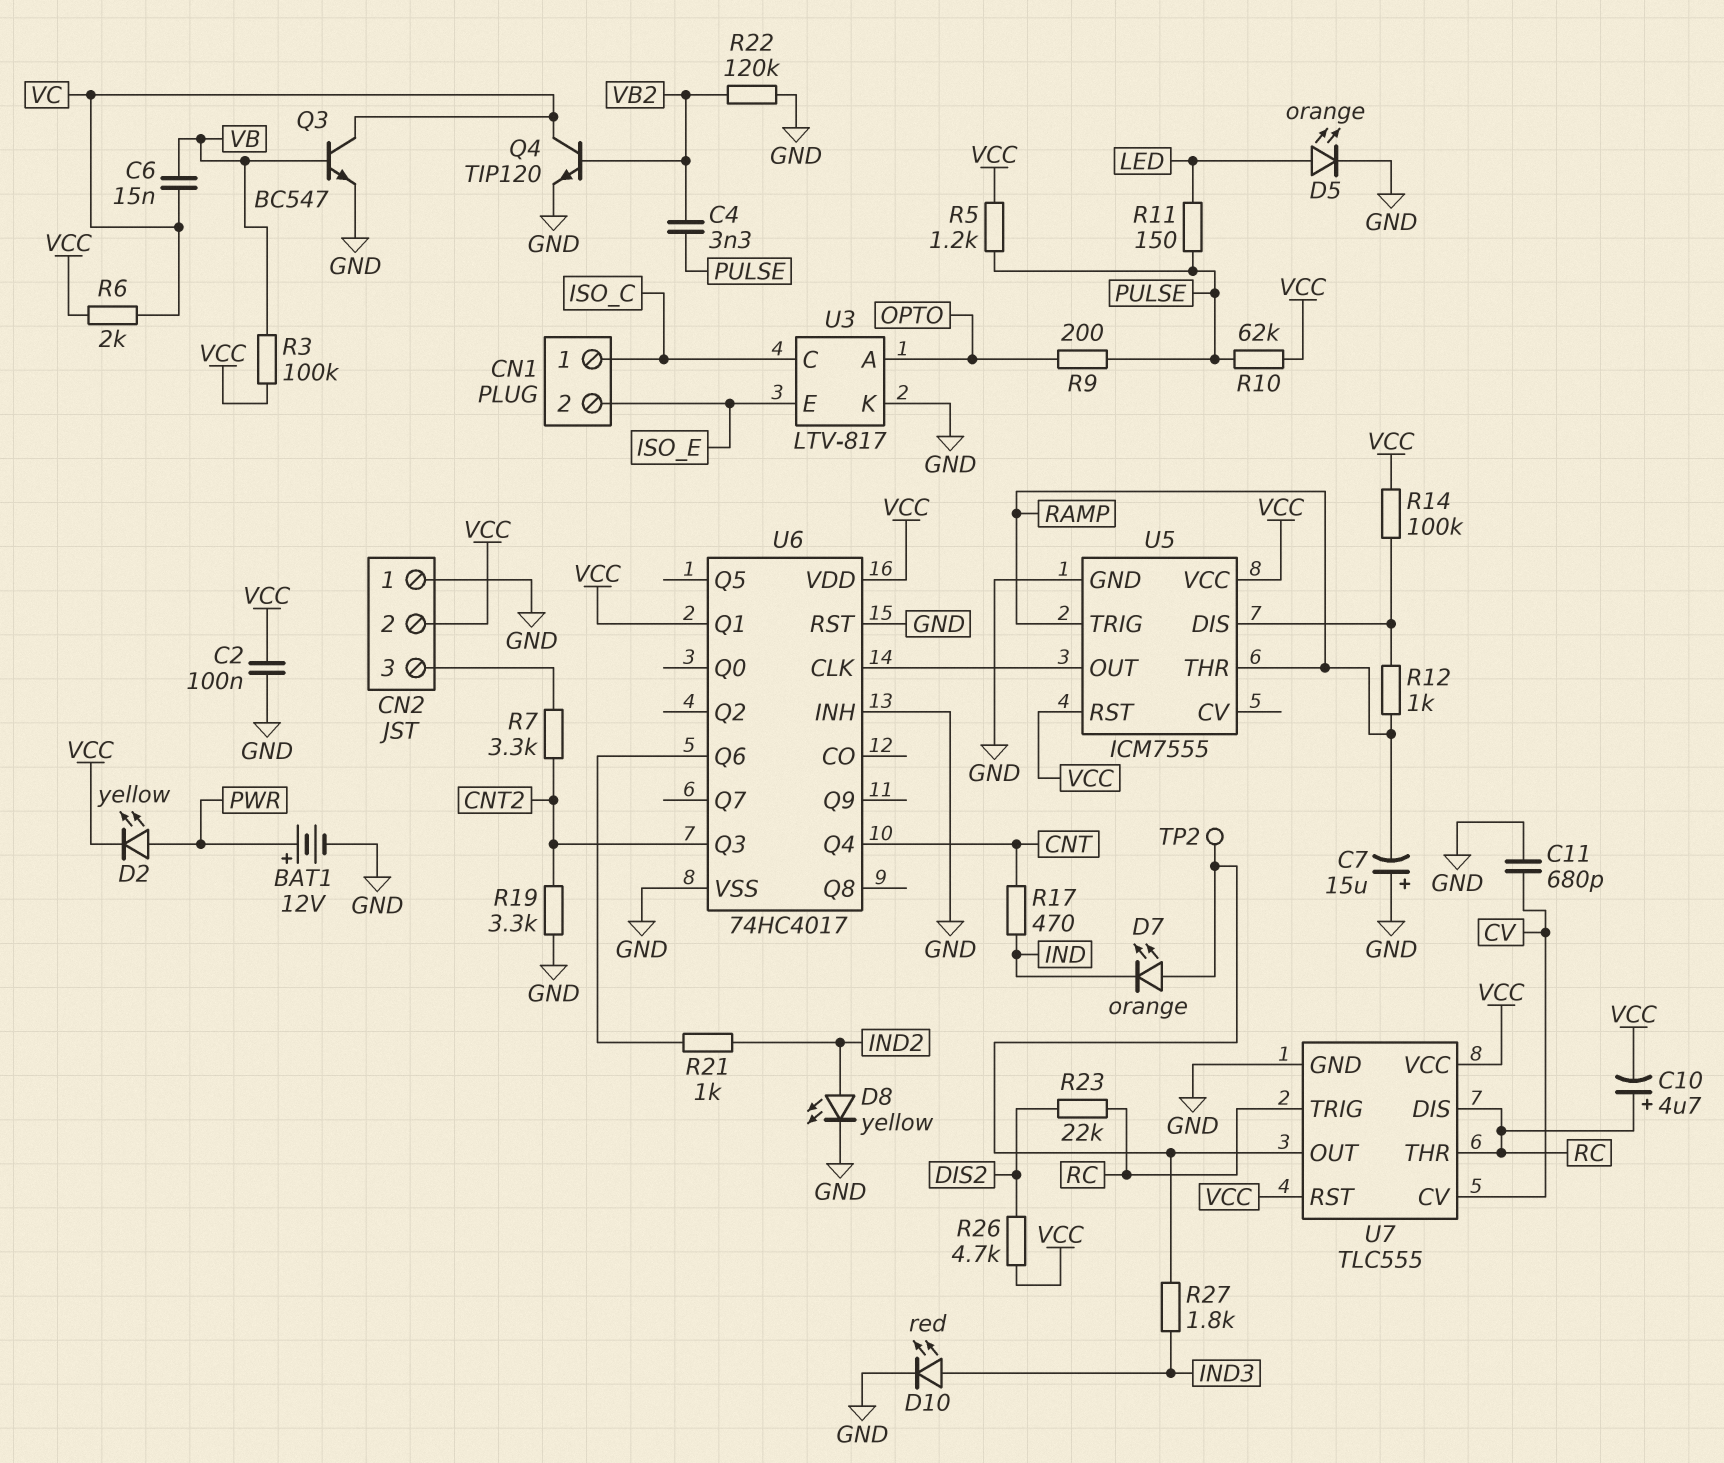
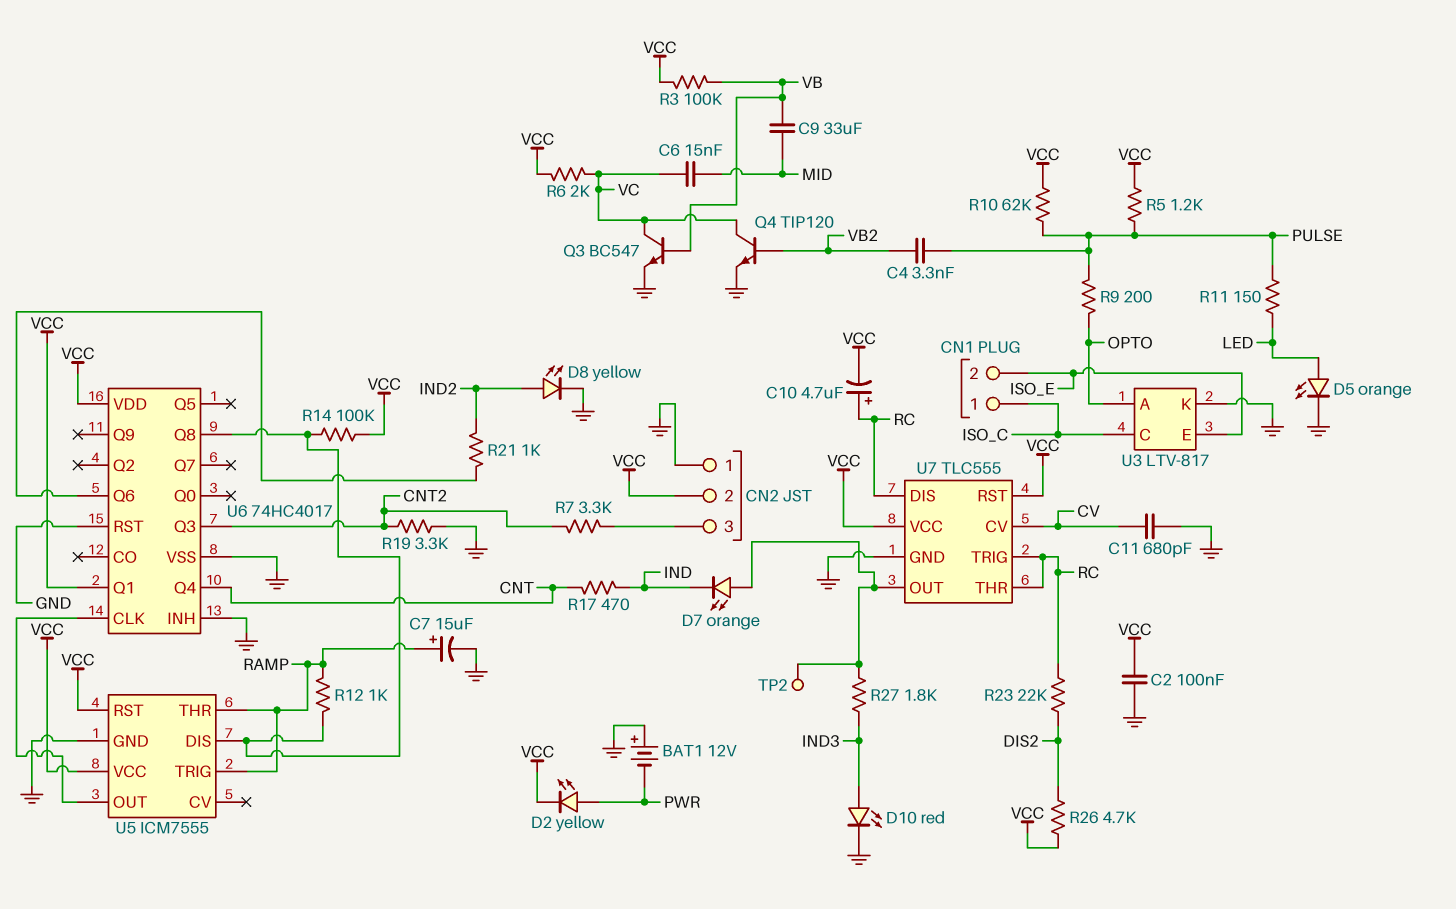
BAT1: 12V (plus PWR, minus GND) -> 12V (plus GND, minus PWR)
C6: 15nF (VB, VC) -> 15nF (MID, VC)
C7: 15uF (plus GND, minus RAMP) -> 15uF (plus RAMP, minus GND)
C9: none -> 33uF (MID, VB)
R22: 120k (GND, VB2) -> none
U6 pin Q8: none -> U5/DIS

